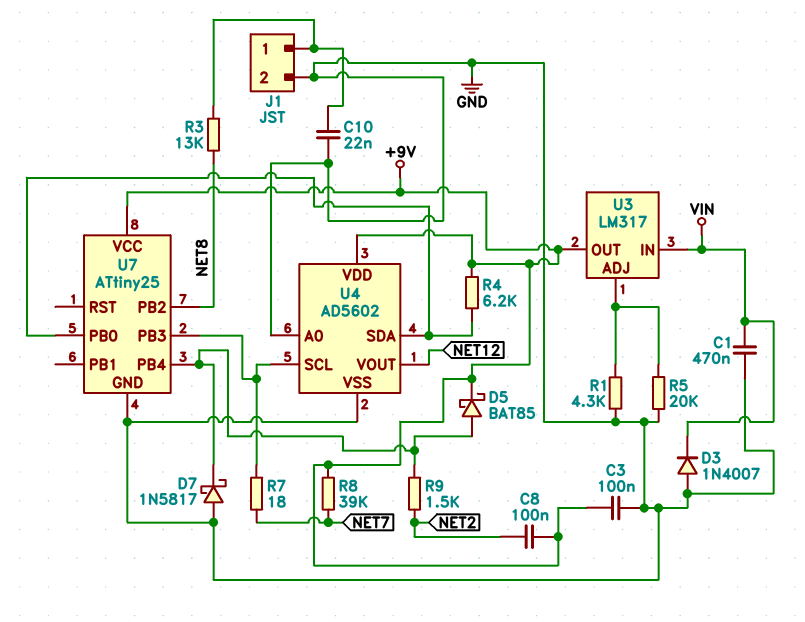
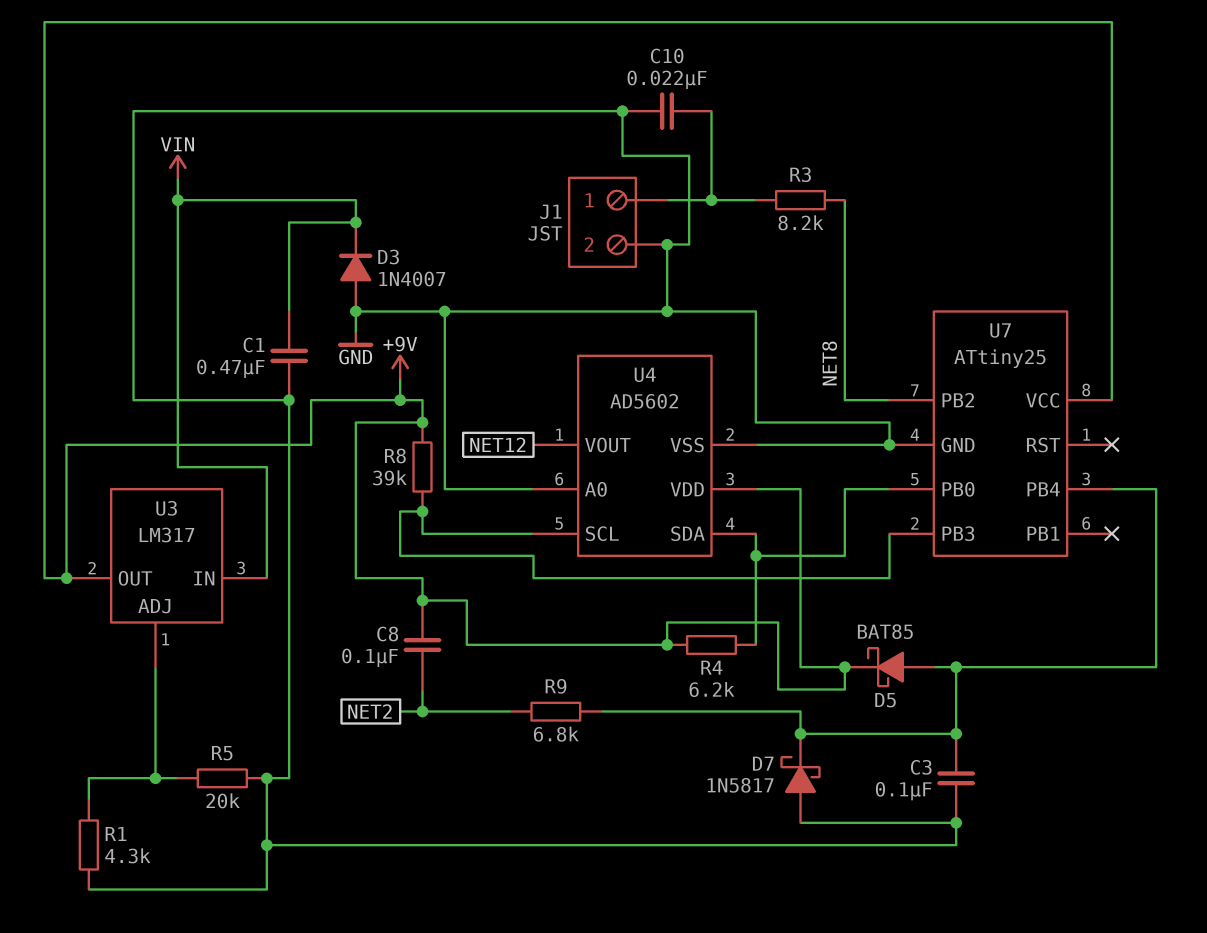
C3: 100nF (+9V, GND) -> 100nF (GND, U7/PB4)
R3: 13k (J1/1, NET8) -> 8.2k (J1/1, NET8)
R7: 18 (NET7, U4/SCL) -> none
R8: 39k (+9V, NET7) -> 39k (+9V, U4/SCL)
R9: 1.5k (NET2, U7/PB4) -> 6.8k (NET2, U7/PB4)

